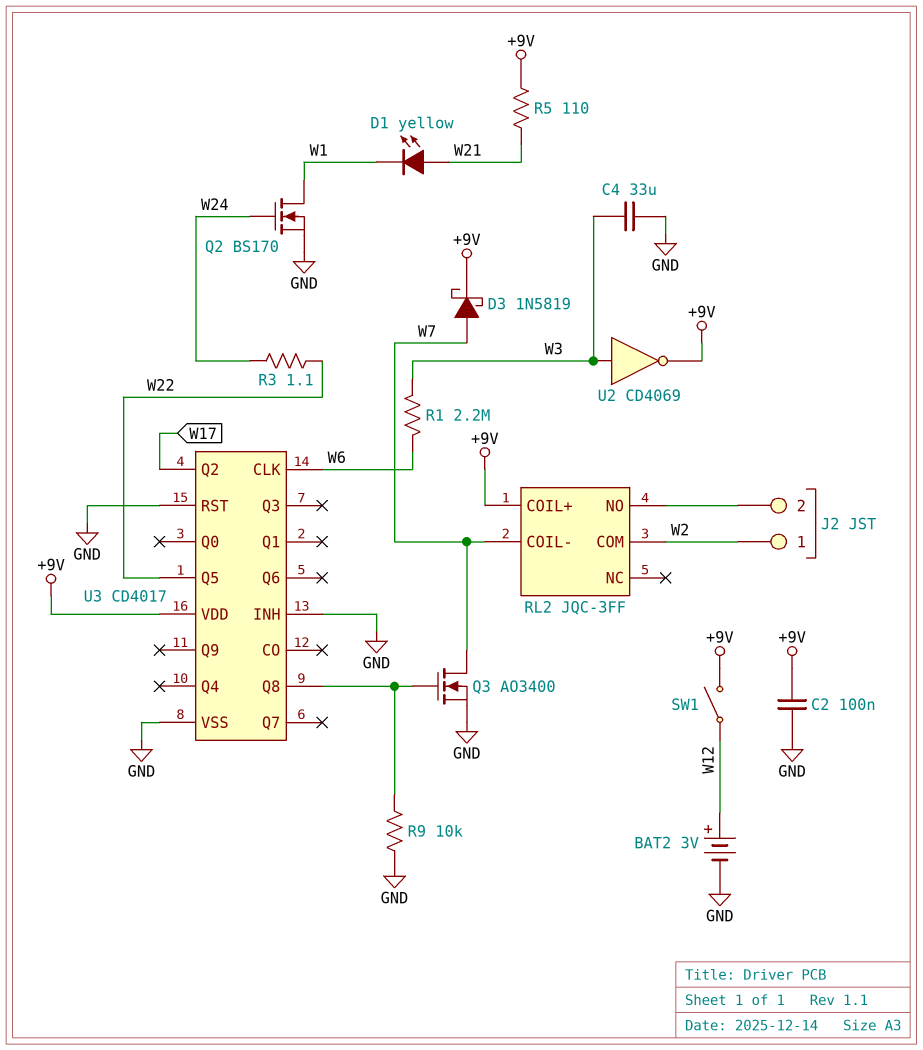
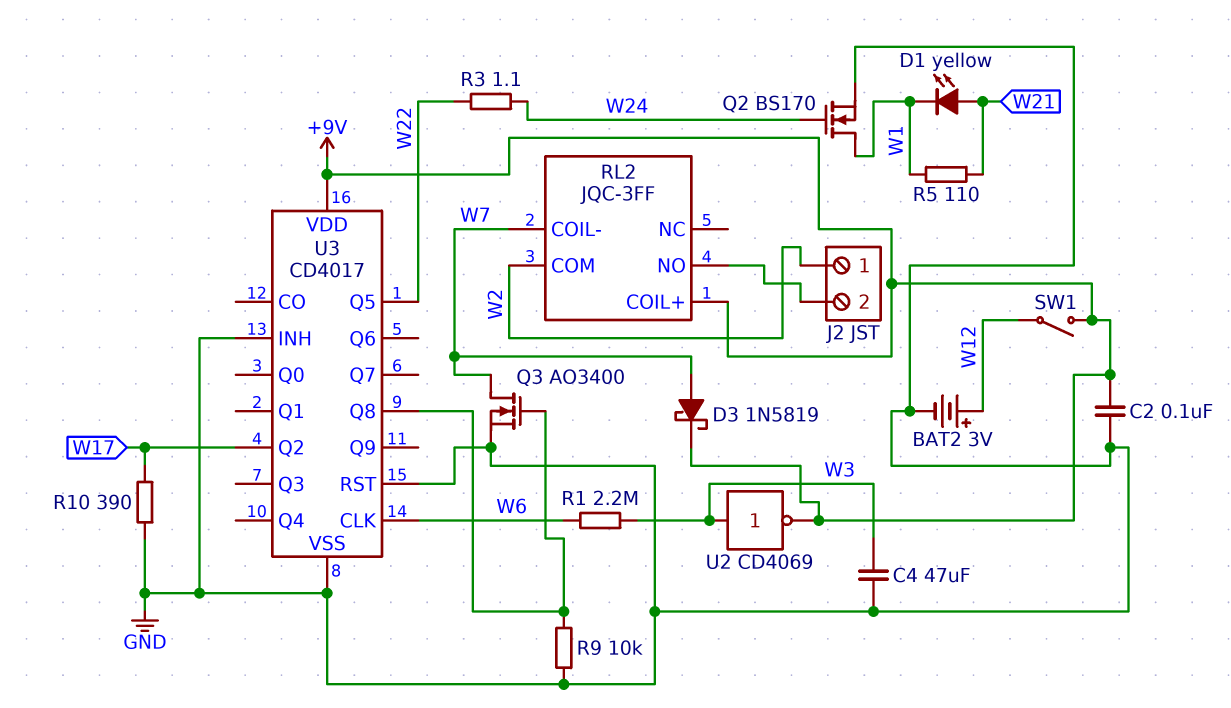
C4: 33uF (GND, W3) -> 47uF (GND, W3)
R5: 110 (+9V, W21) -> 110 (W1, W21)
R10: none -> 390 (GND, W17)

